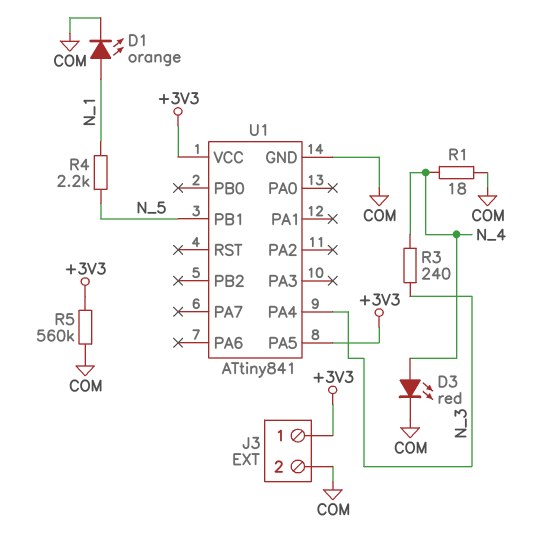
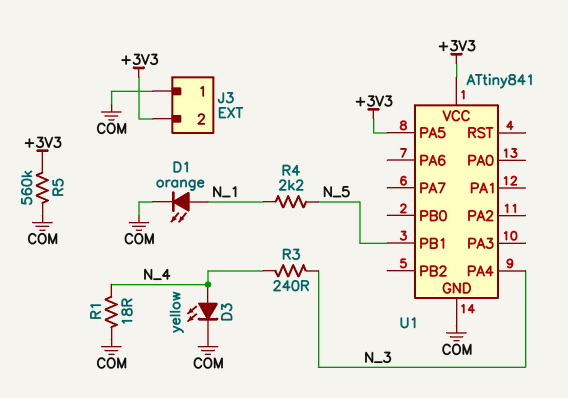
D3: LED red (A N_4, K COM) -> LED yellow (A N_4, K COM)
J3 pin 1: +3V3 -> COM
J3 pin 2: COM -> +3V3

